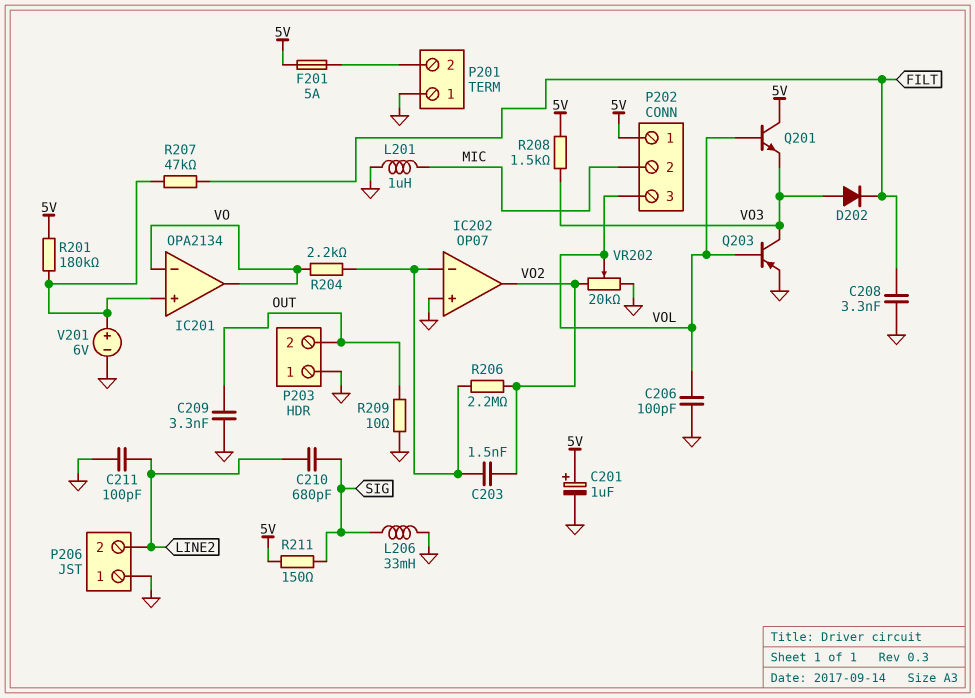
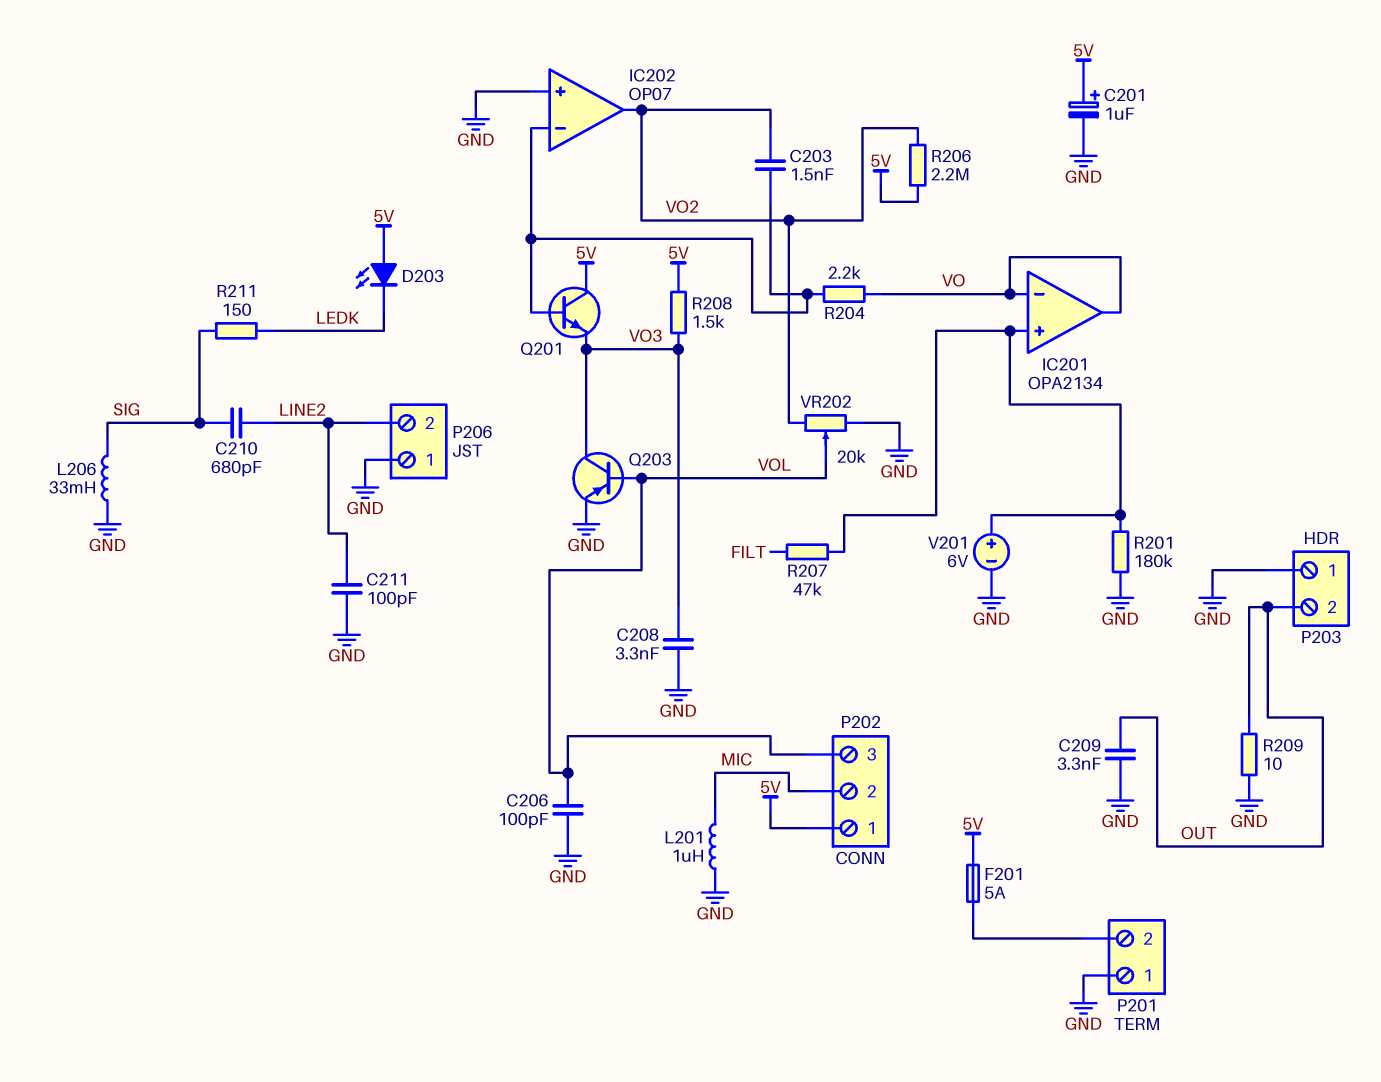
C208: 3.3nF (FILT, GND) -> 3.3nF (GND, VO3)
D202: diode (A VO3, K FILT) -> none
D203: none -> LED (A 5V, K LEDK)
Q201: NPN (B VOL, C 5V, E VO3) -> NPN (B IC202/in-, C 5V, E VO3)
R201: 180k (5V, IC201/in+) -> 180k (GND, IC201/in+)
R206: 2.2M (IC202/in-, VO2) -> 2.2M (5V, VO2)
R211: 150 (5V, SIG) -> 150 (LEDK, SIG)

